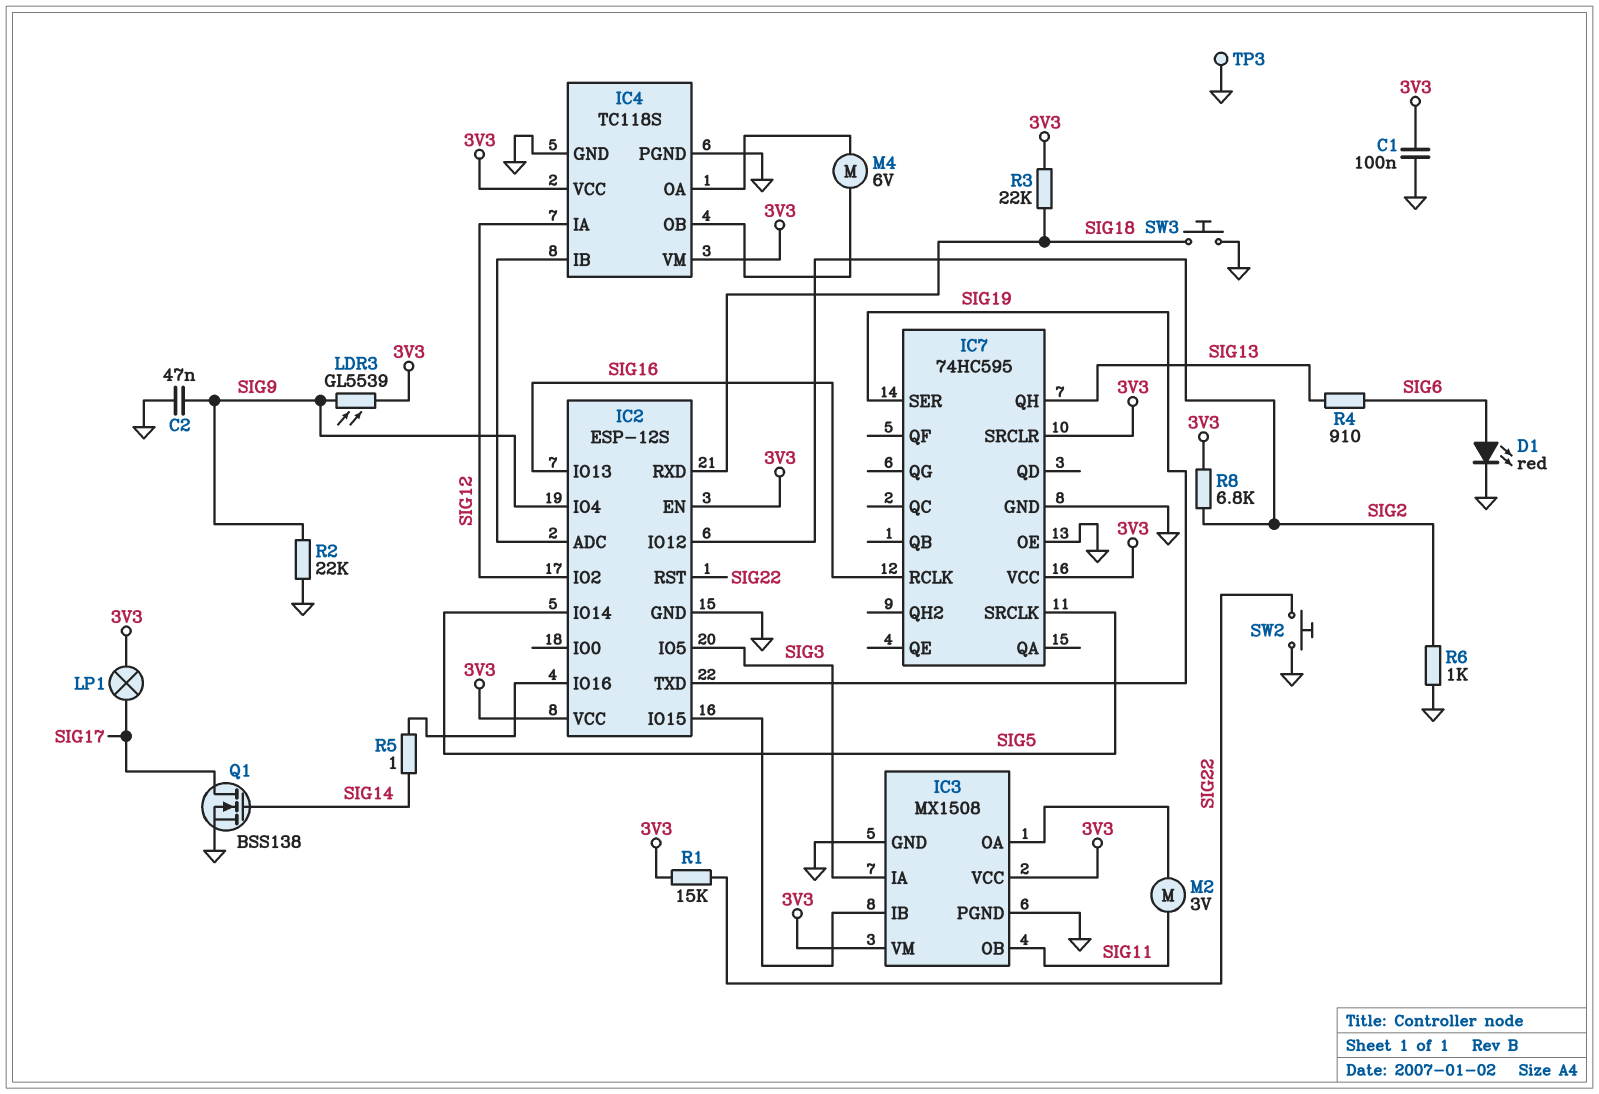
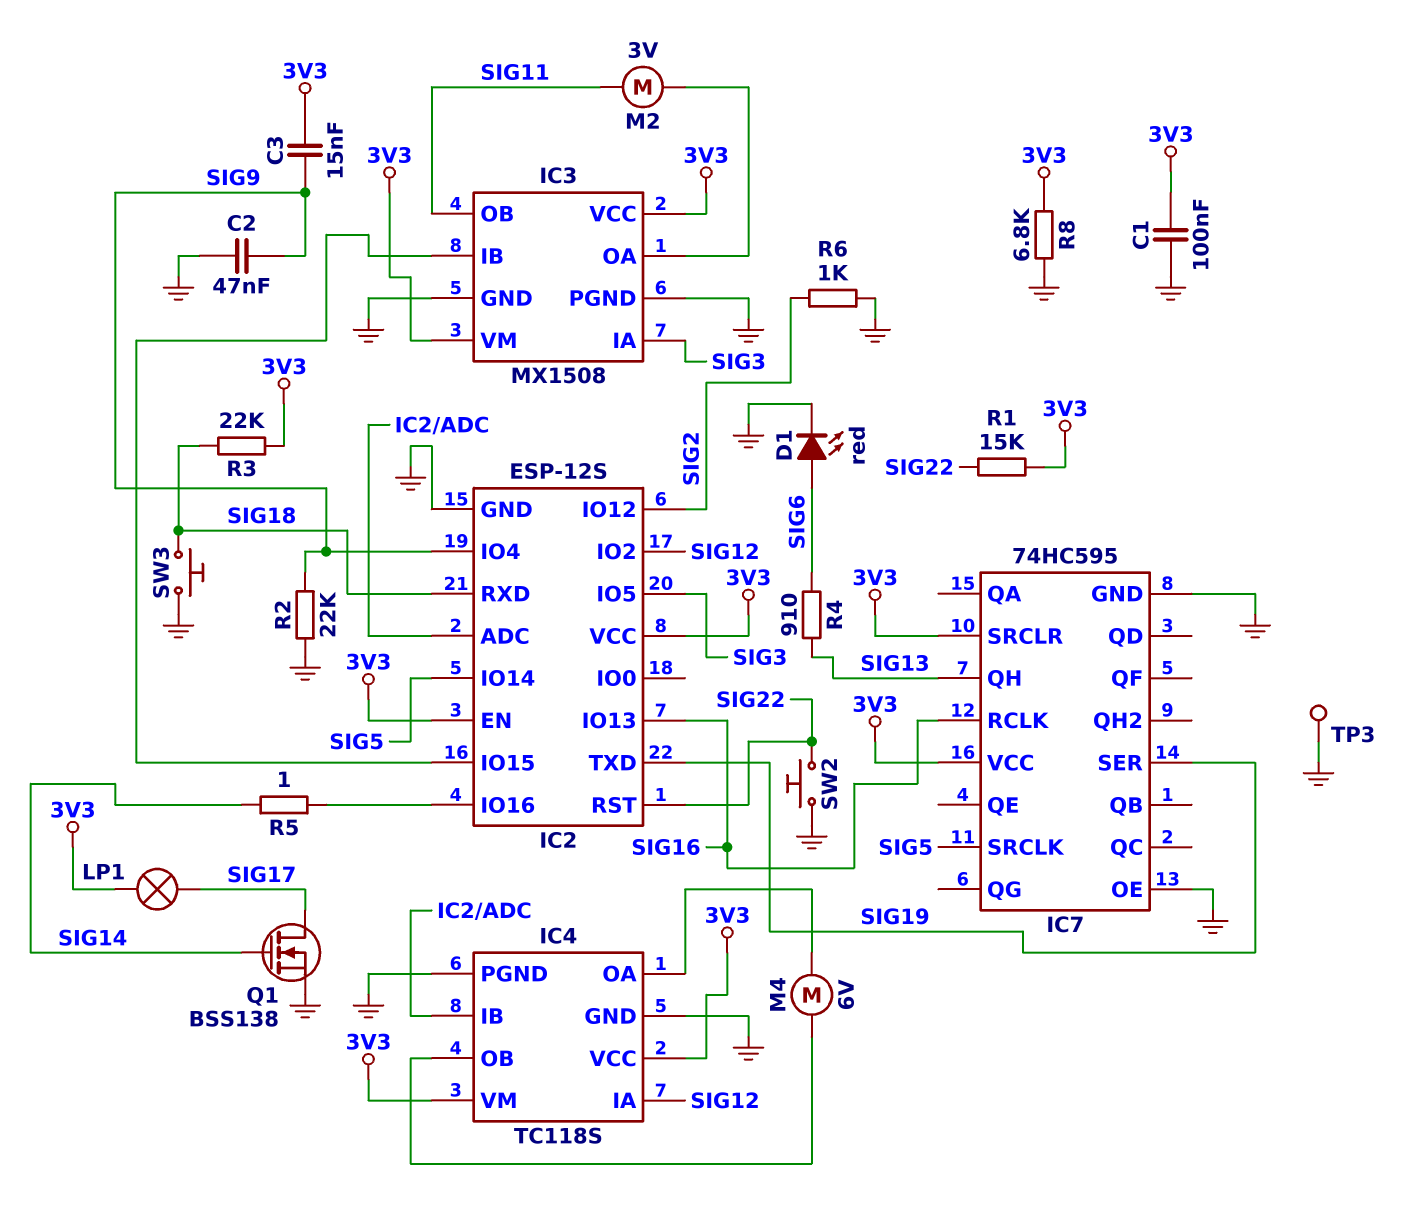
C3: none -> 15nF (3V3, SIG9)
LDR3: GL5539 (3V3, SIG9) -> none
R8: 6.8k (3V3, SIG2) -> 6.8k (3V3, GND)

